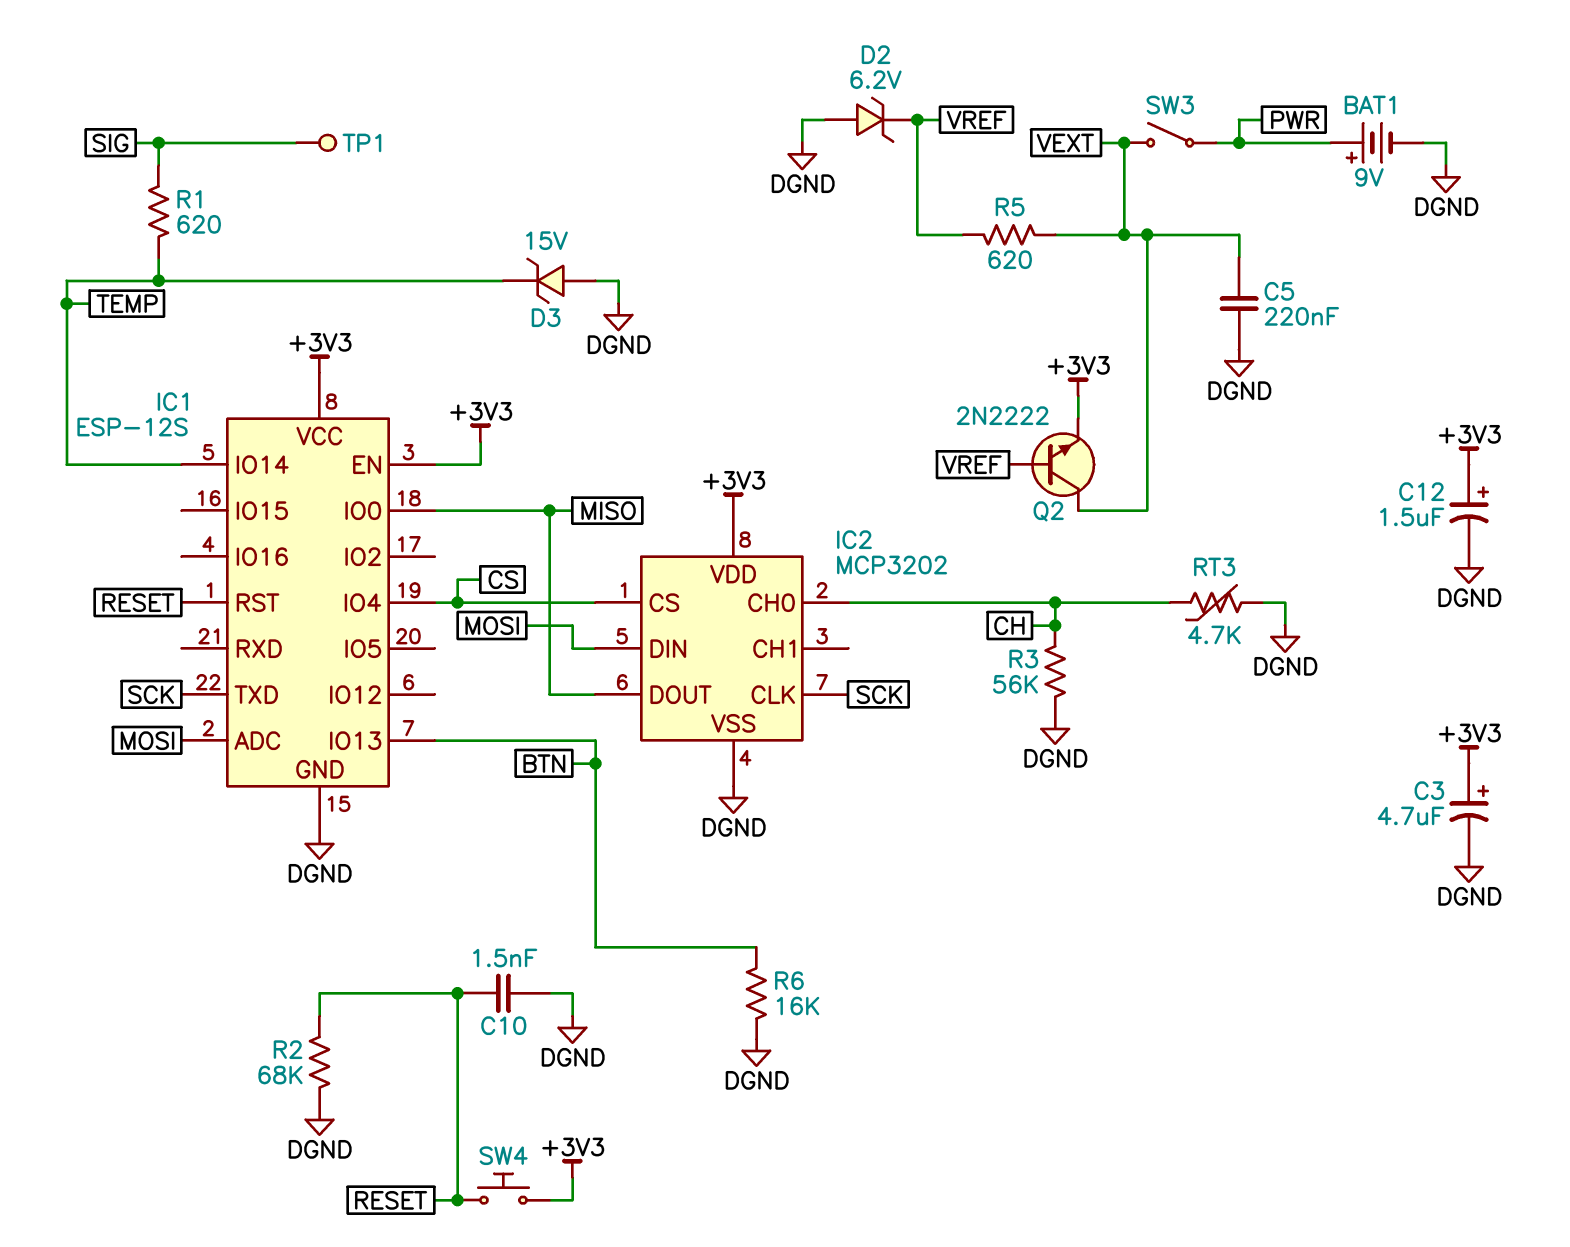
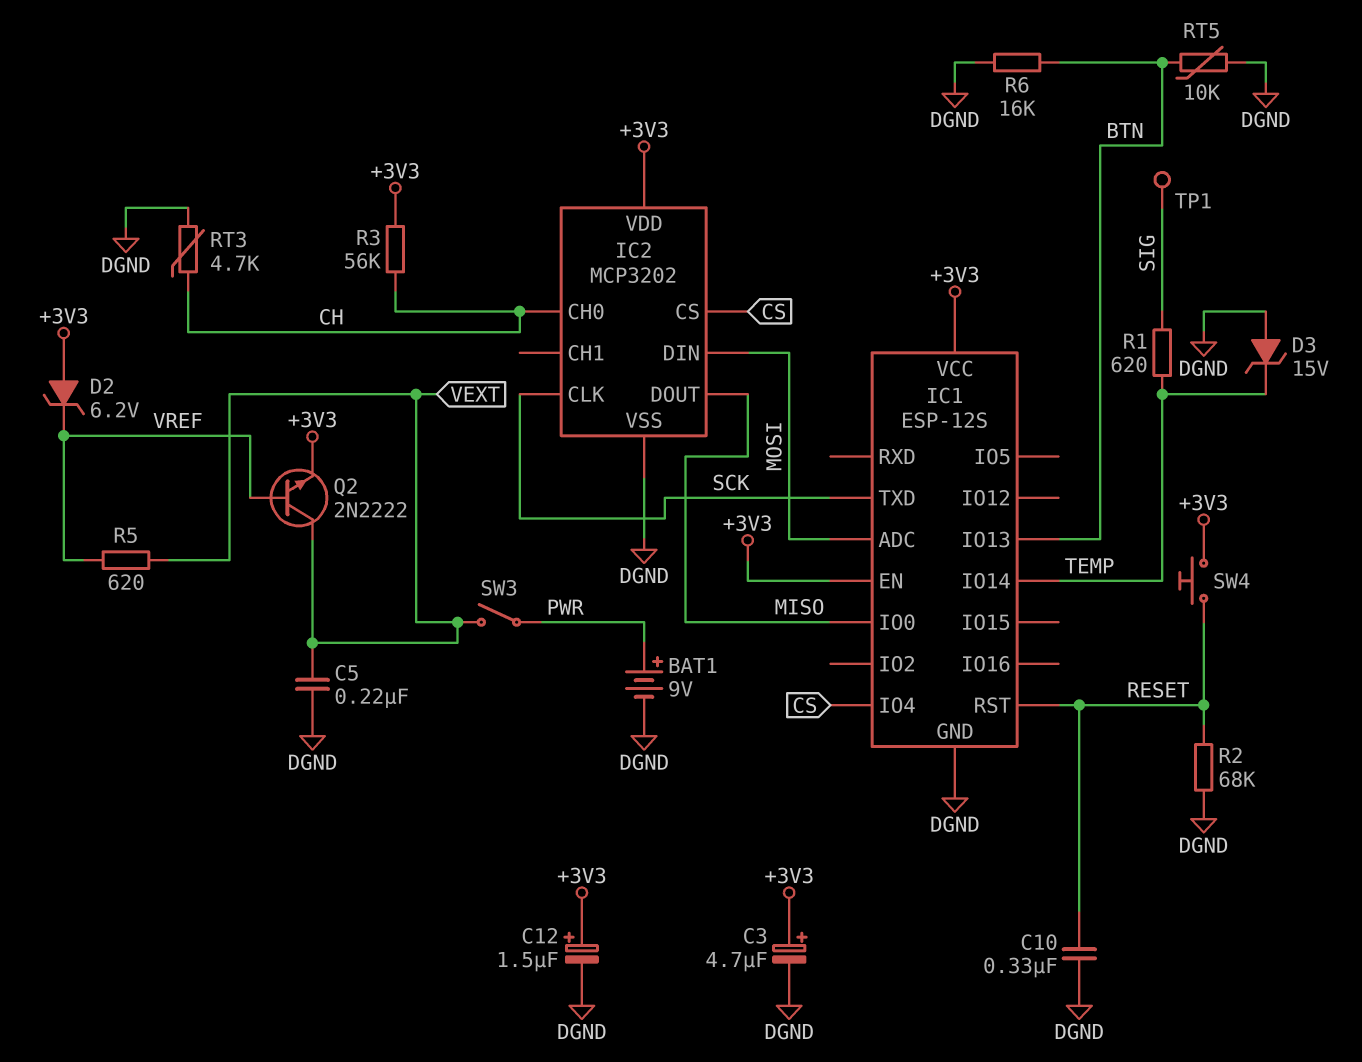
C10: 1.5nF (DGND, RESET) -> 330nF (DGND, RESET)
D2: zener 6.2V (A DGND, K VREF) -> zener 6.2V (A +3V3, K VREF)
R3: 56k (CH, DGND) -> 56k (+3V3, CH)
RT5: none -> 10k (BTN, DGND)

